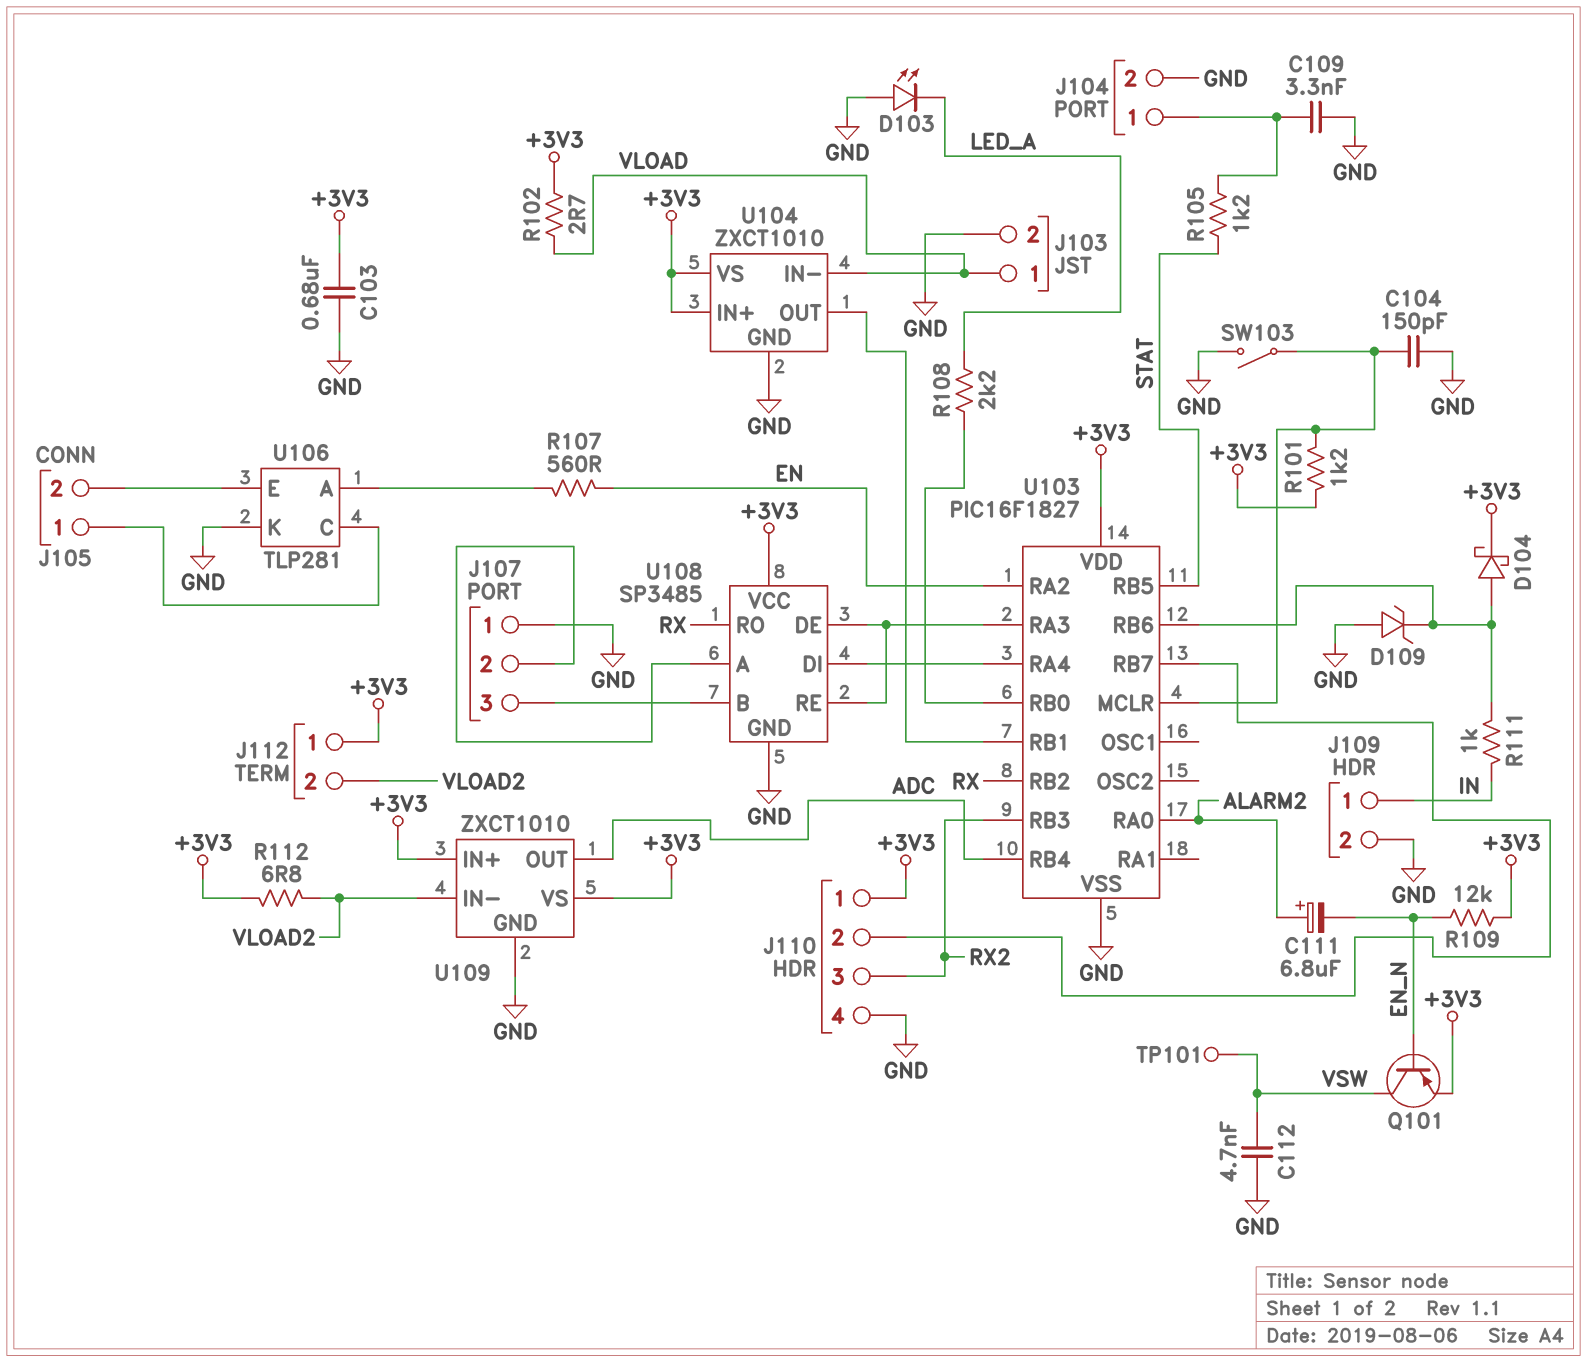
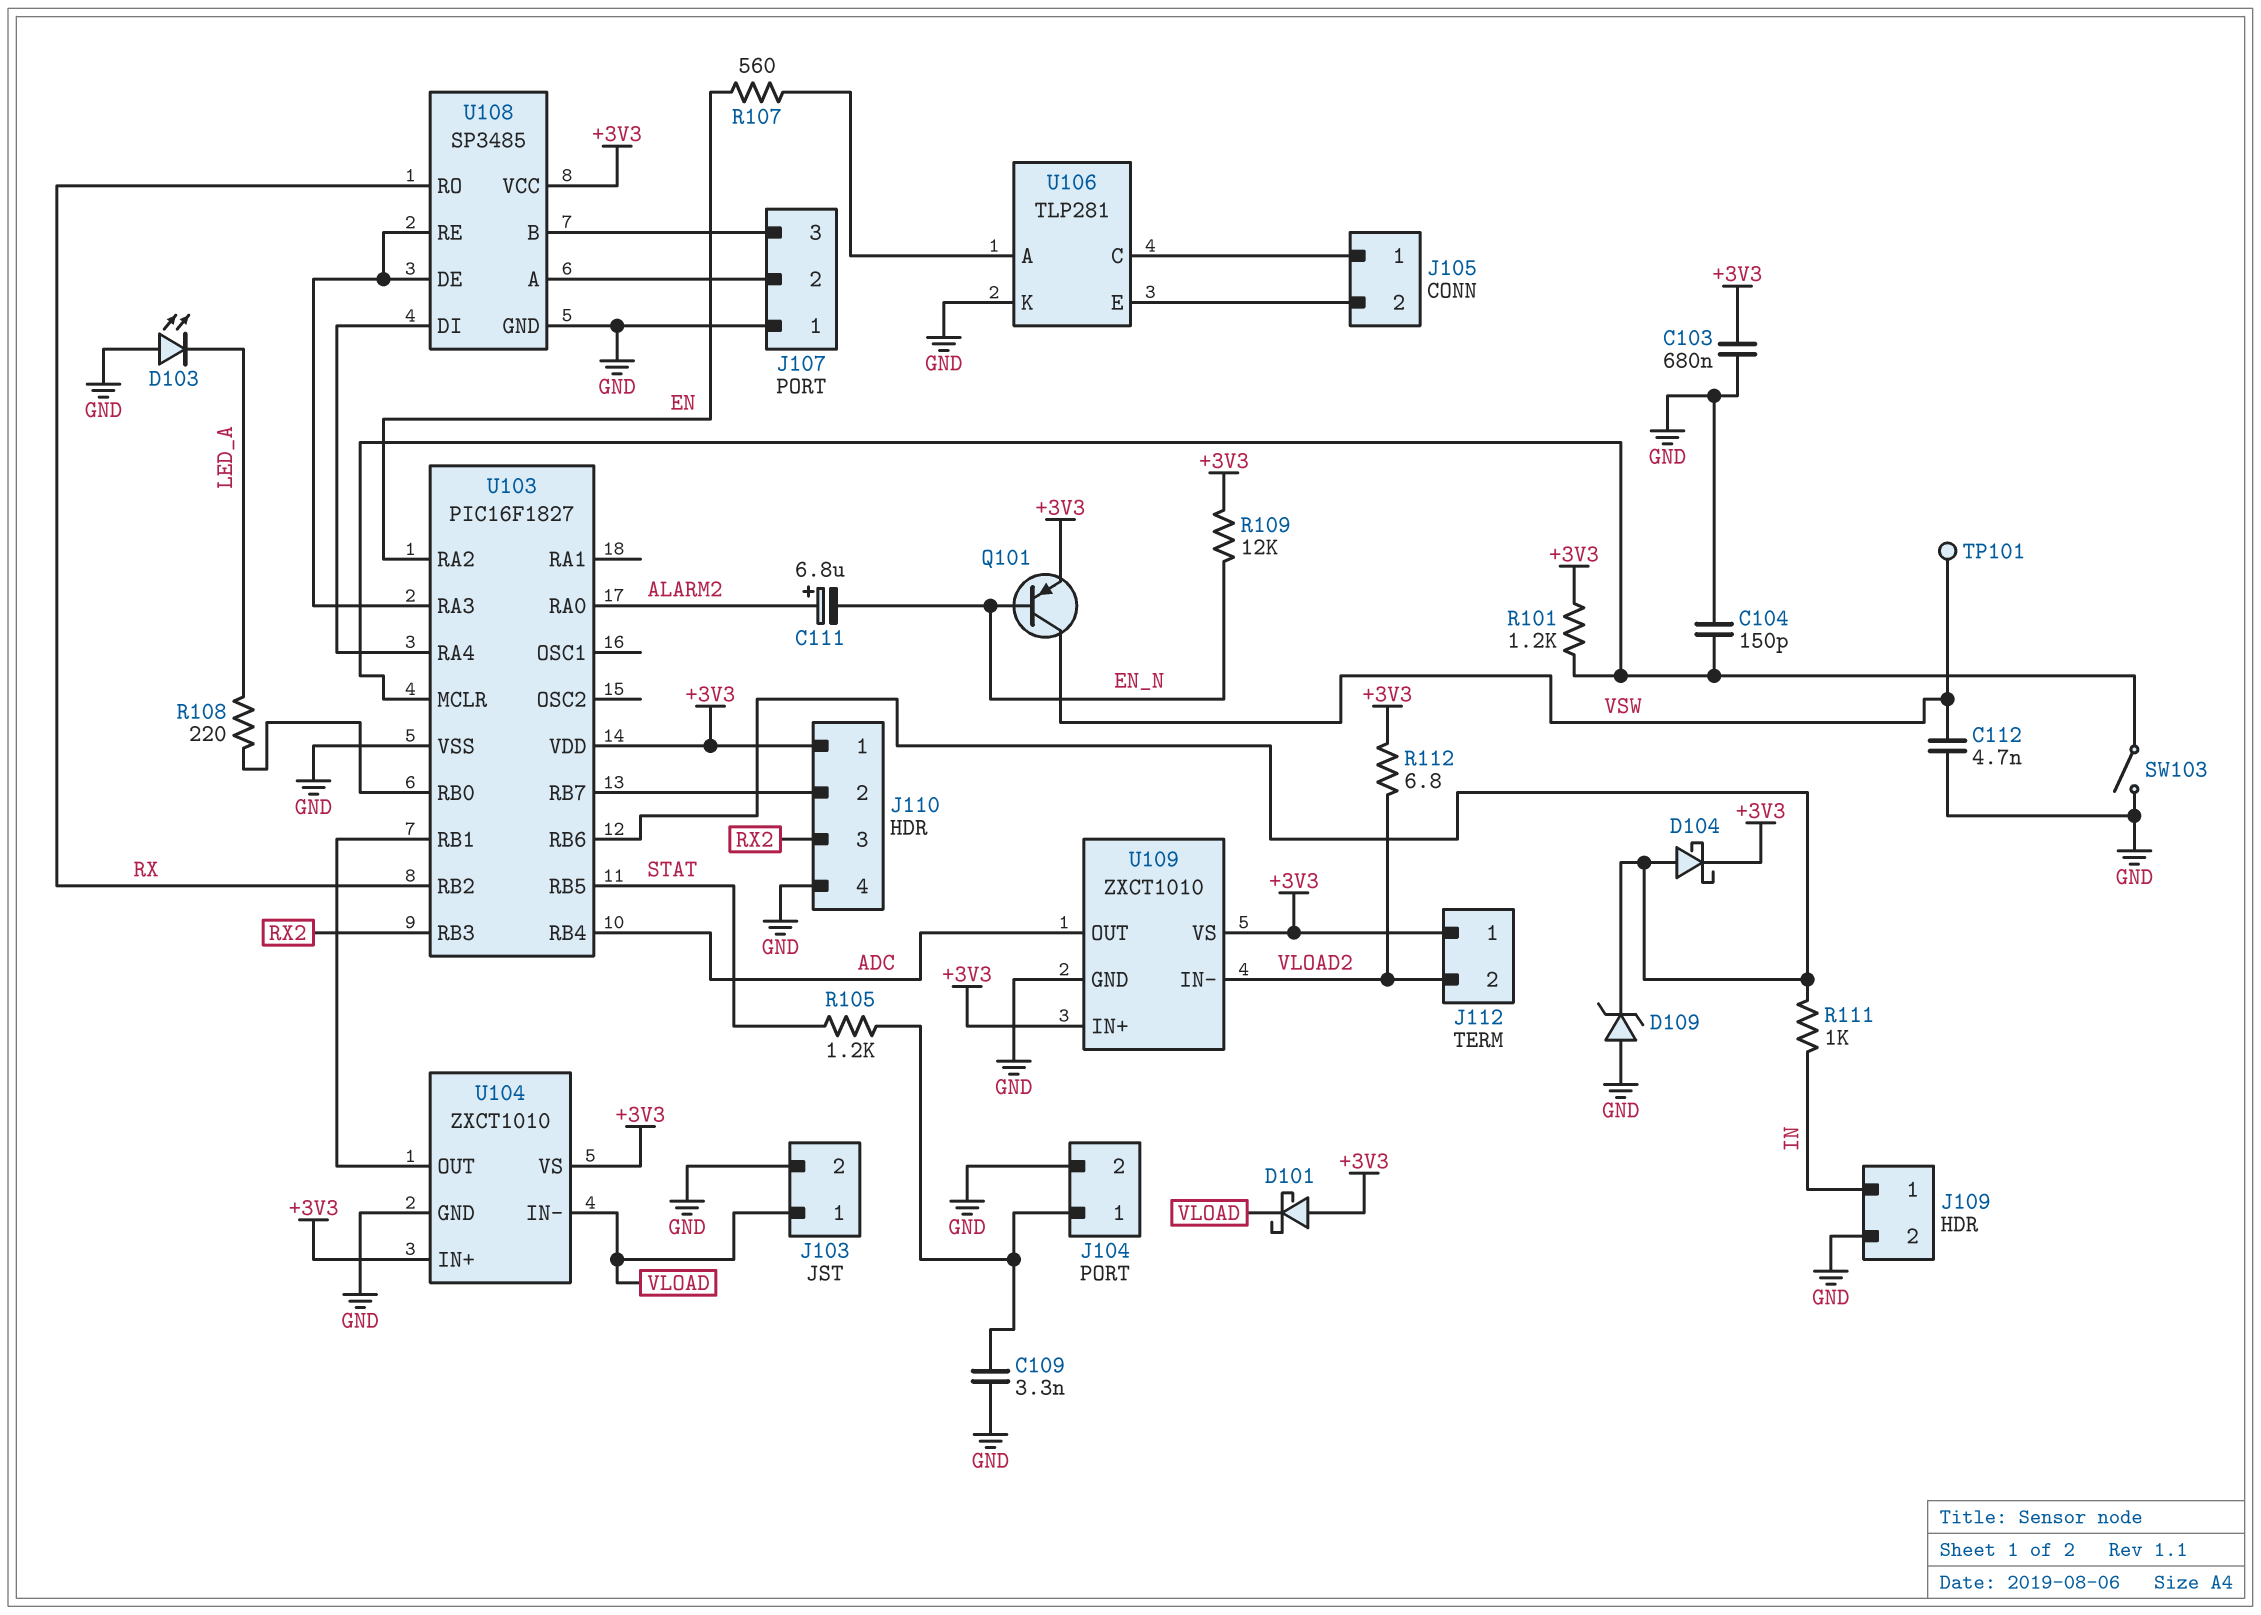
D101: none -> schottky (A +3V3, K VLOAD)
R102: 2.7 (+3V3, VLOAD) -> none
R108: 2.2k (LED_A, U103/RB0) -> 220 (LED_A, U103/RB0)

